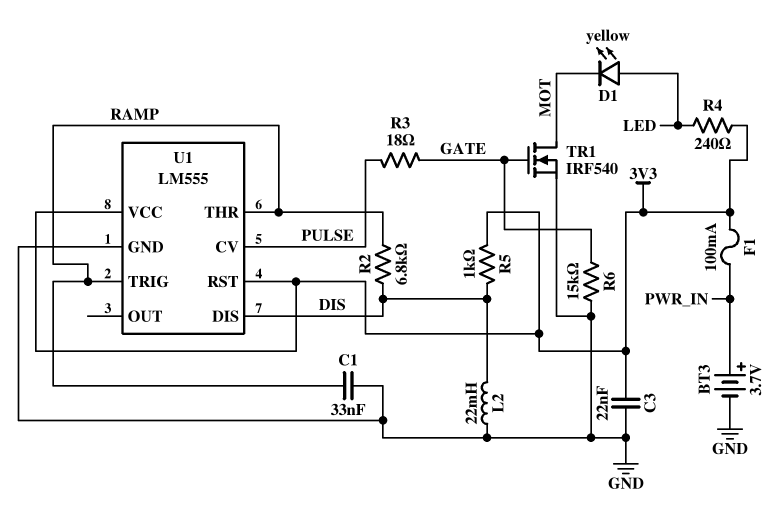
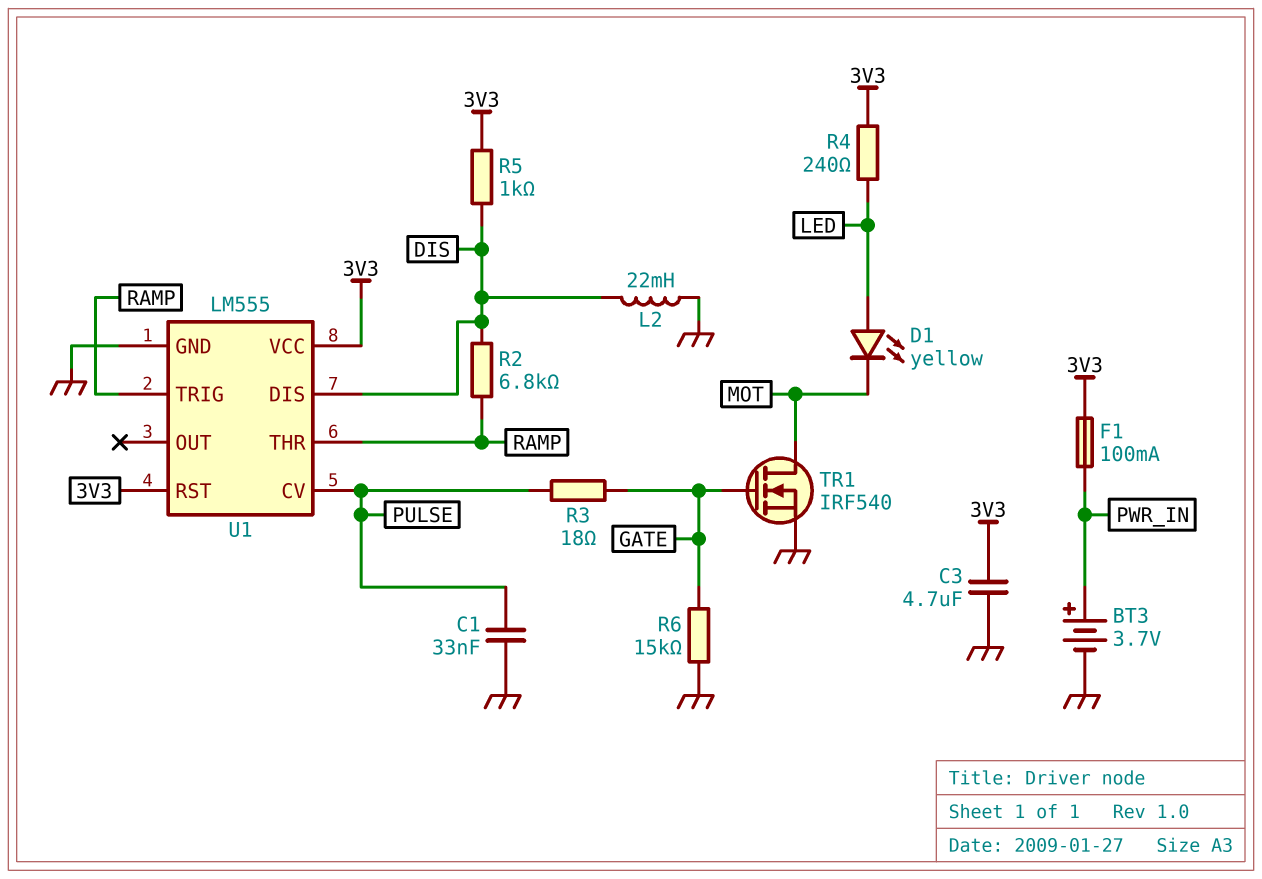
C1: 33nF (GND, RAMP) -> 33nF (GND, PULSE)
C3: 22nF (3V3, GND) -> 4.7uF (3V3, GND)

